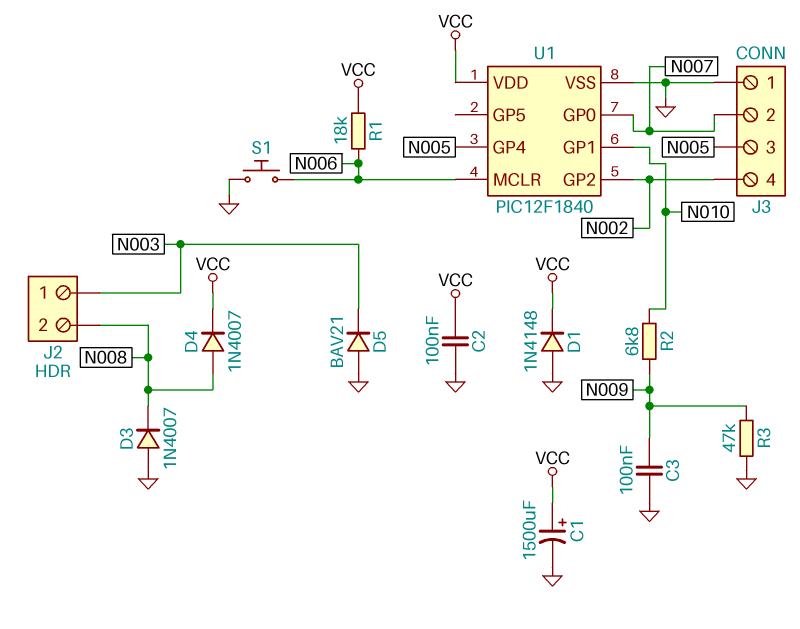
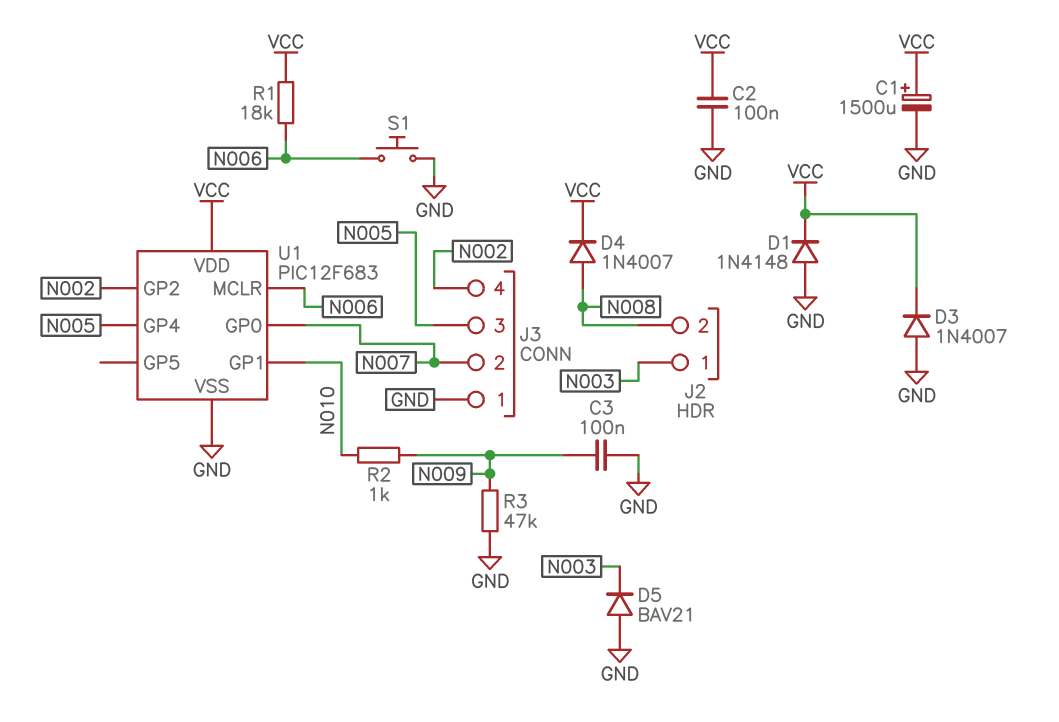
D3: diode 1N4007 (A GND, K N008) -> diode 1N4007 (A GND, K VCC)
R2: 6.8k (N009, N010) -> 1k (N009, N010)
U1: PIC12F1840 -> PIC12F683

